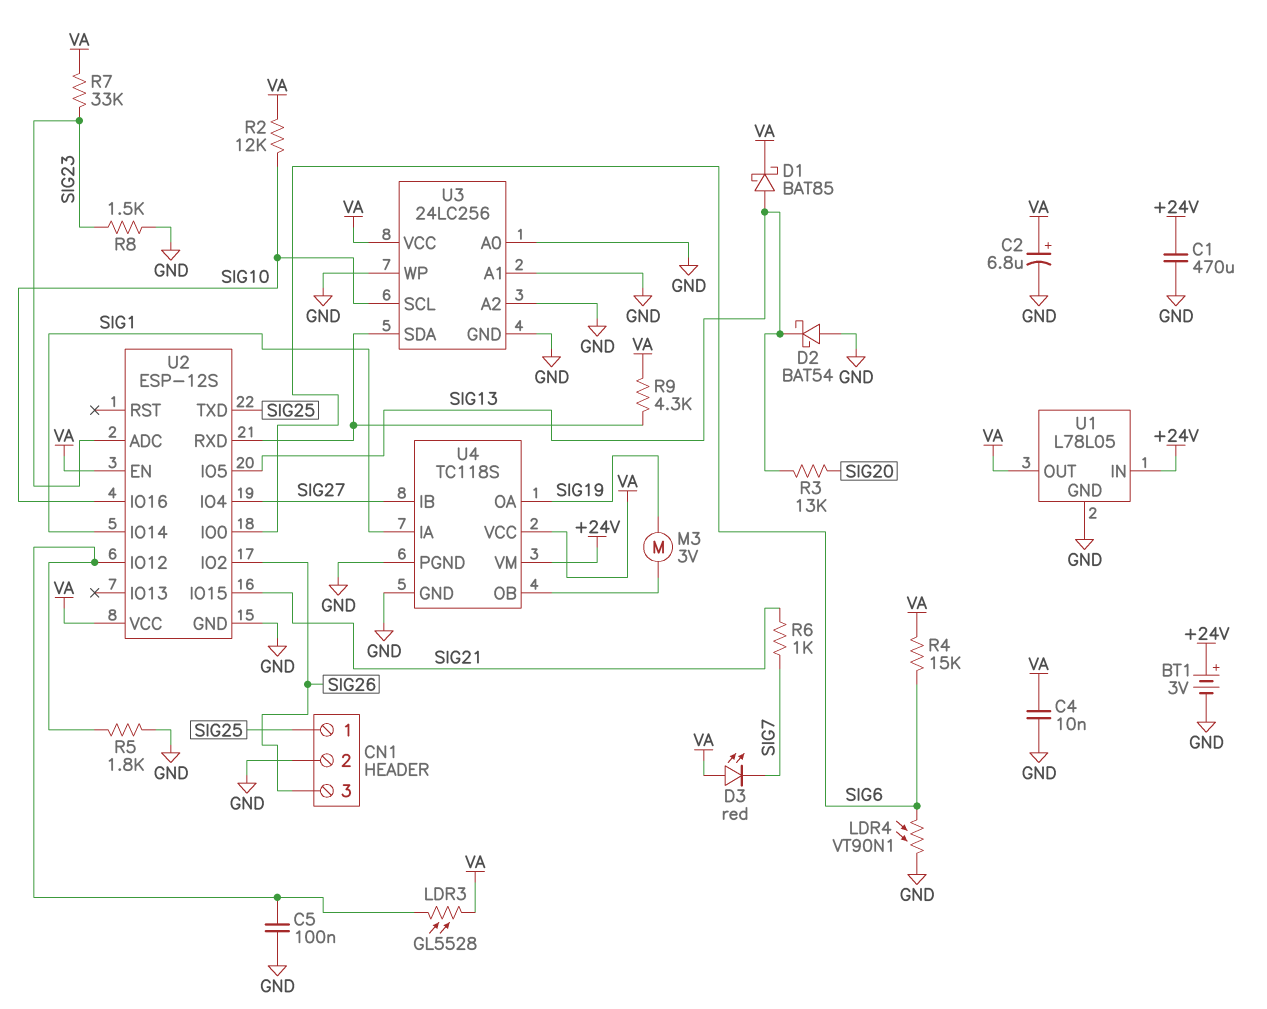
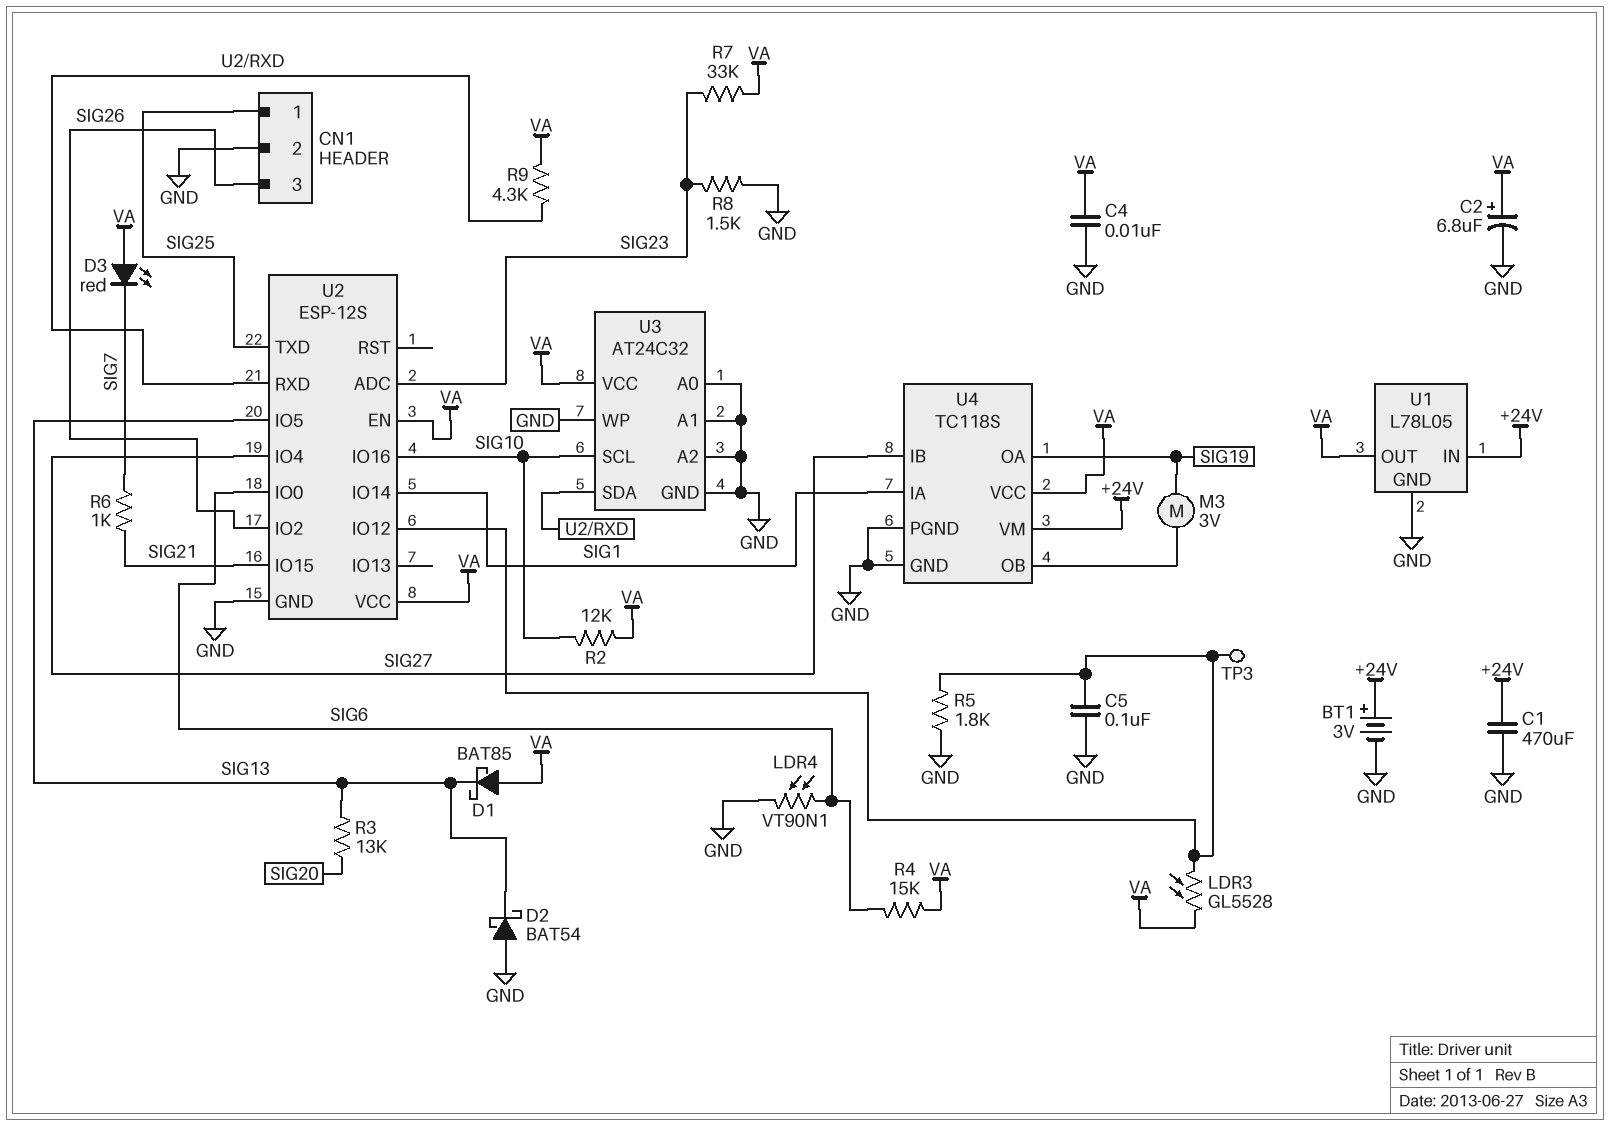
D1: schottky BAT85 (A SIG13, K VA) -> schottky BAT85 (A VA, K SIG13)
TP3: none -> test point (U2/IO12)
U3: 24LC256 -> AT24C32

